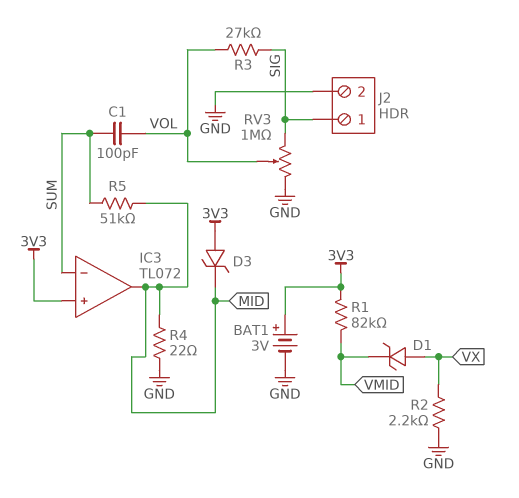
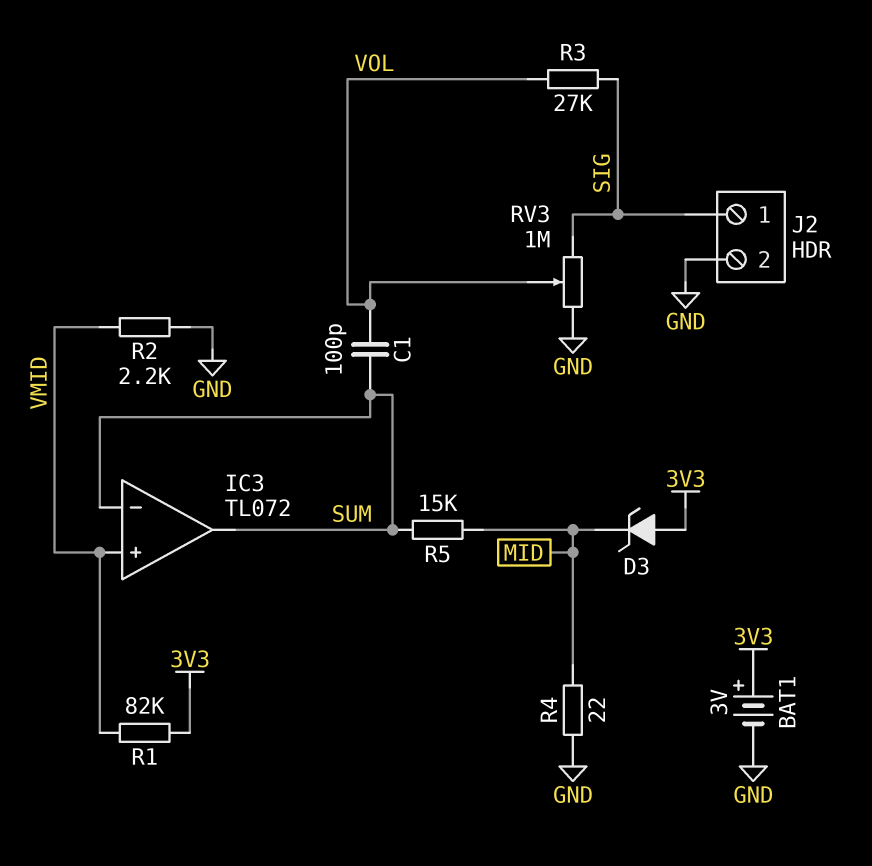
D1: zener (A VX, K VMID) -> none
IC3 pin in+: 3V3 -> VMID
IC3 pin out: MID -> SUM
R2: 2.2k (GND, VX) -> 2.2k (GND, VMID)
R5: 51k (MID, SUM) -> 15k (MID, SUM)

